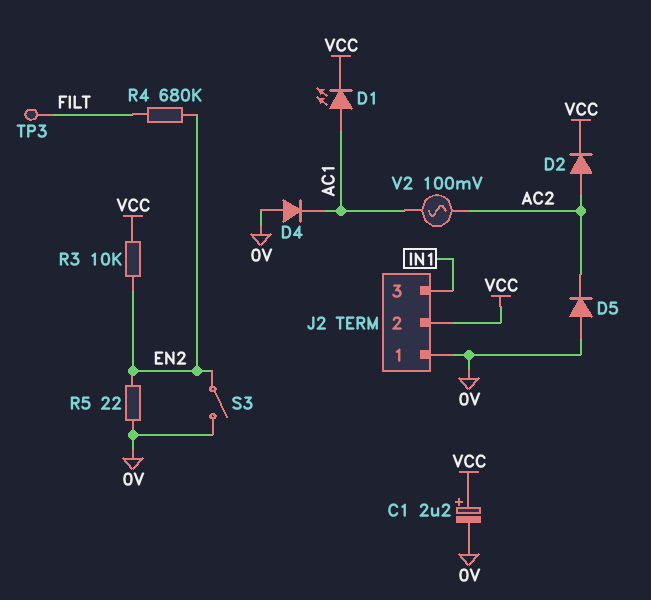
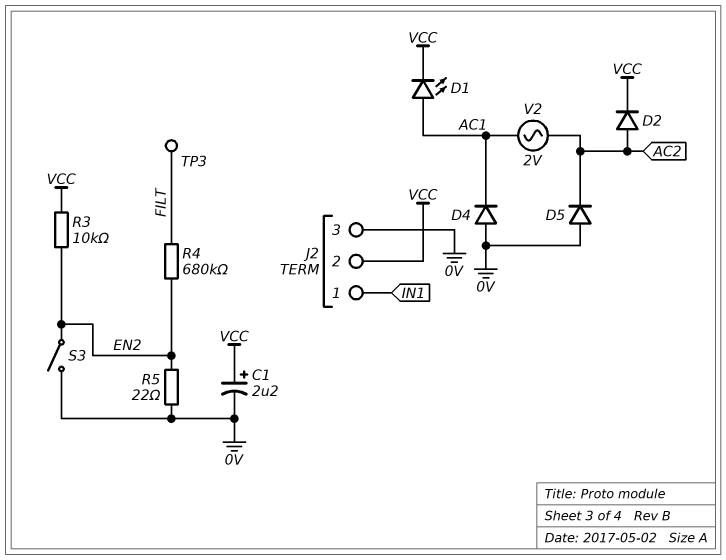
J2 pin 1: 0V -> IN1
J2 pin 3: IN1 -> 0V
V2: AC 100mV (AC1, AC2) -> AC 2V (AC1, AC2)

